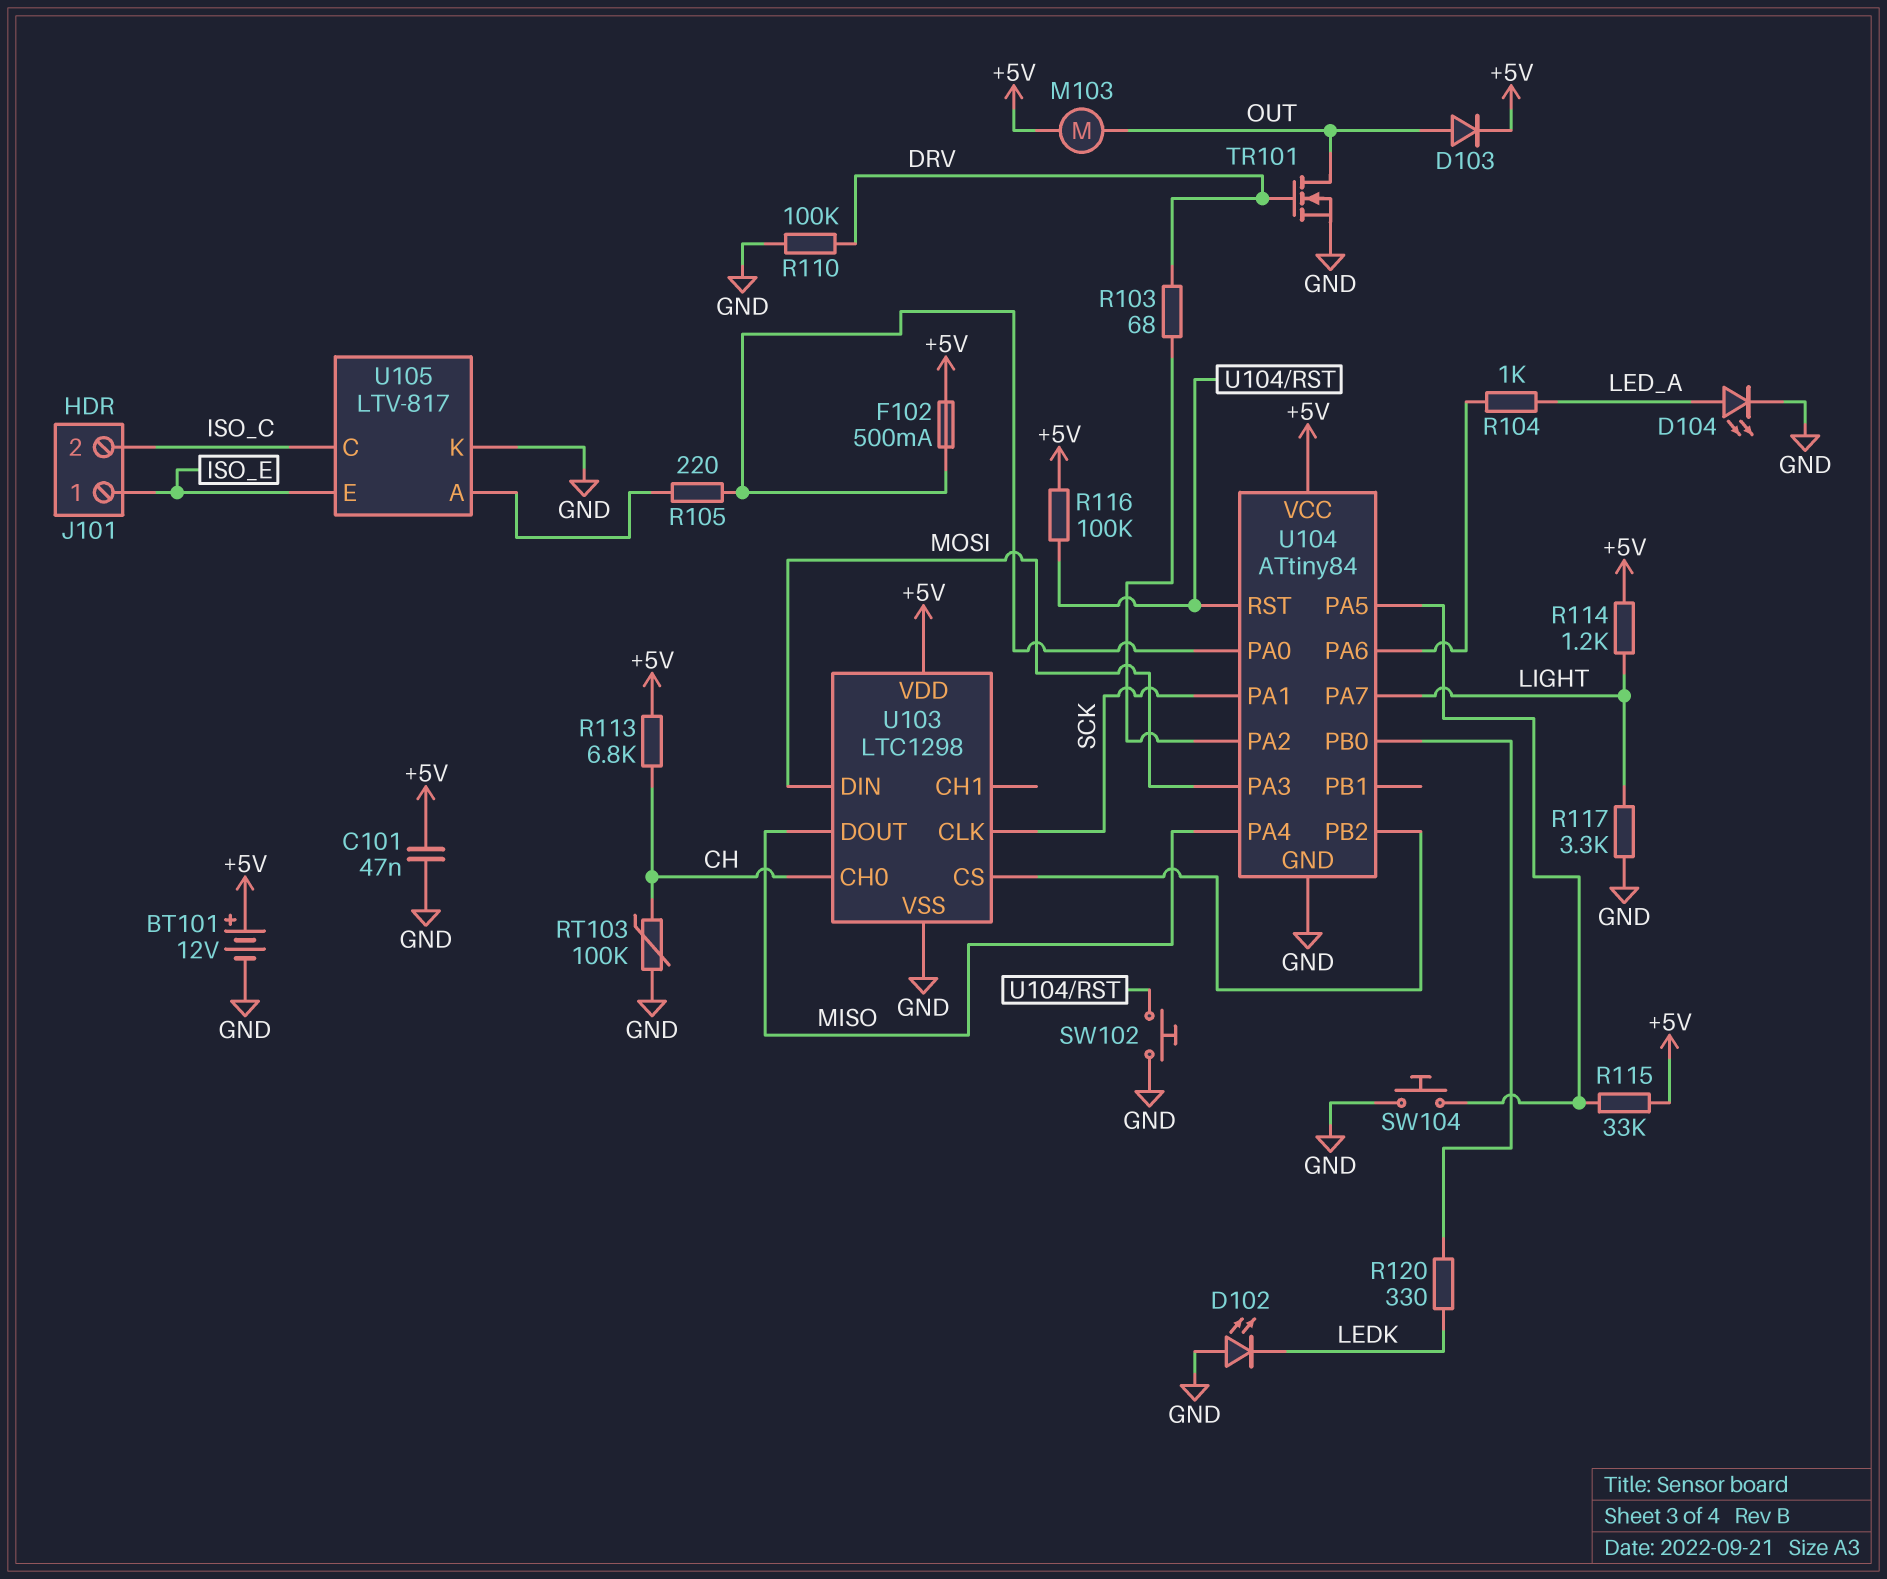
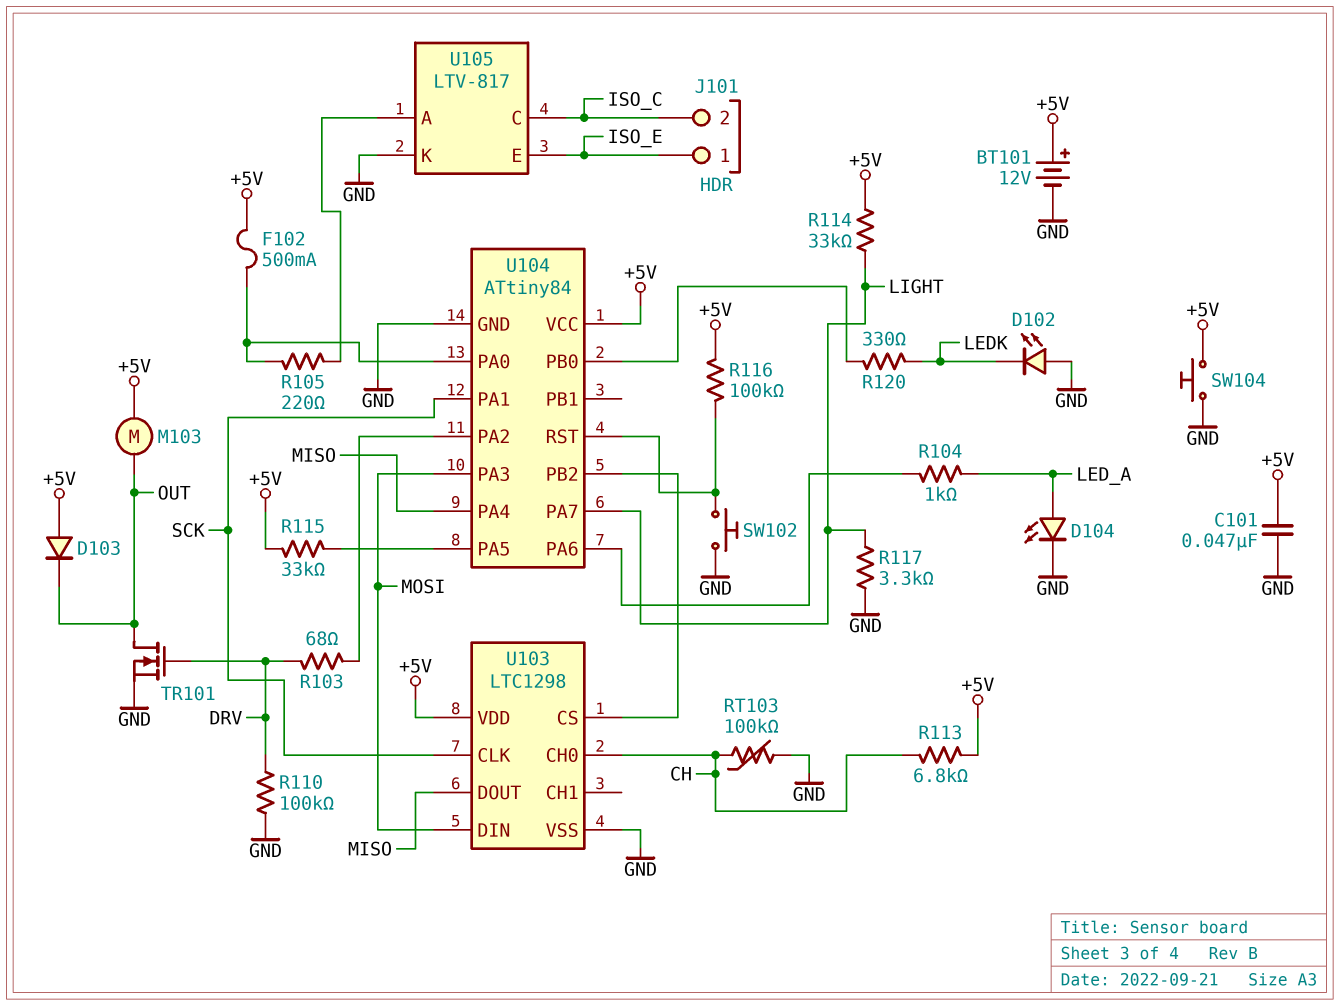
D103: diode (A OUT, K +5V) -> diode (A +5V, K OUT)
R114: 1.2k (+5V, LIGHT) -> 33k (+5V, LIGHT)
SW104: button (GND, U104/PA5) -> button (+5V, GND)

